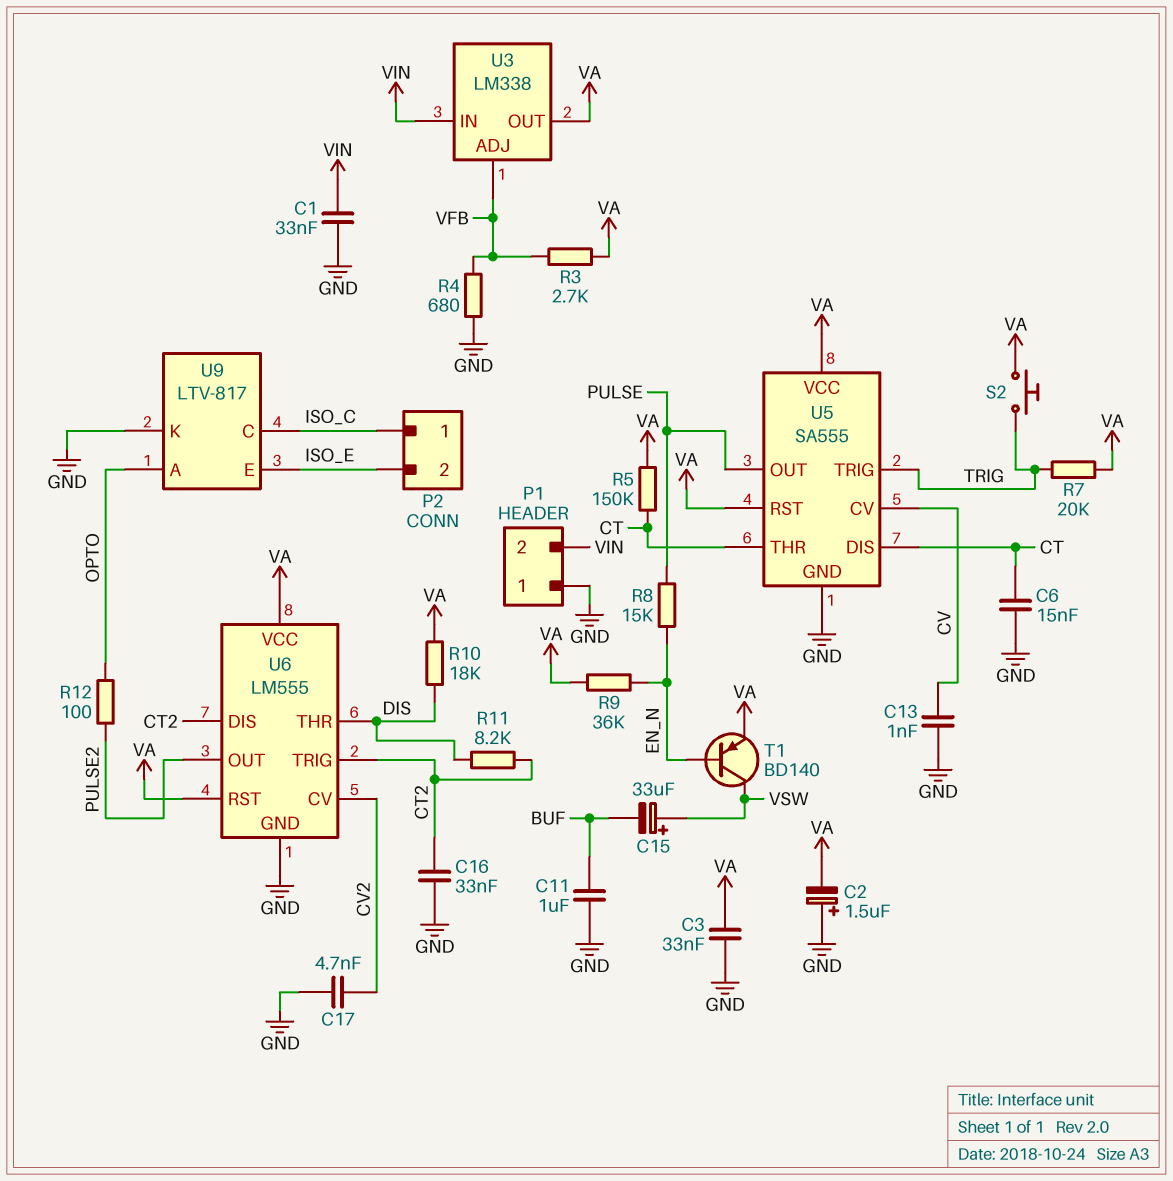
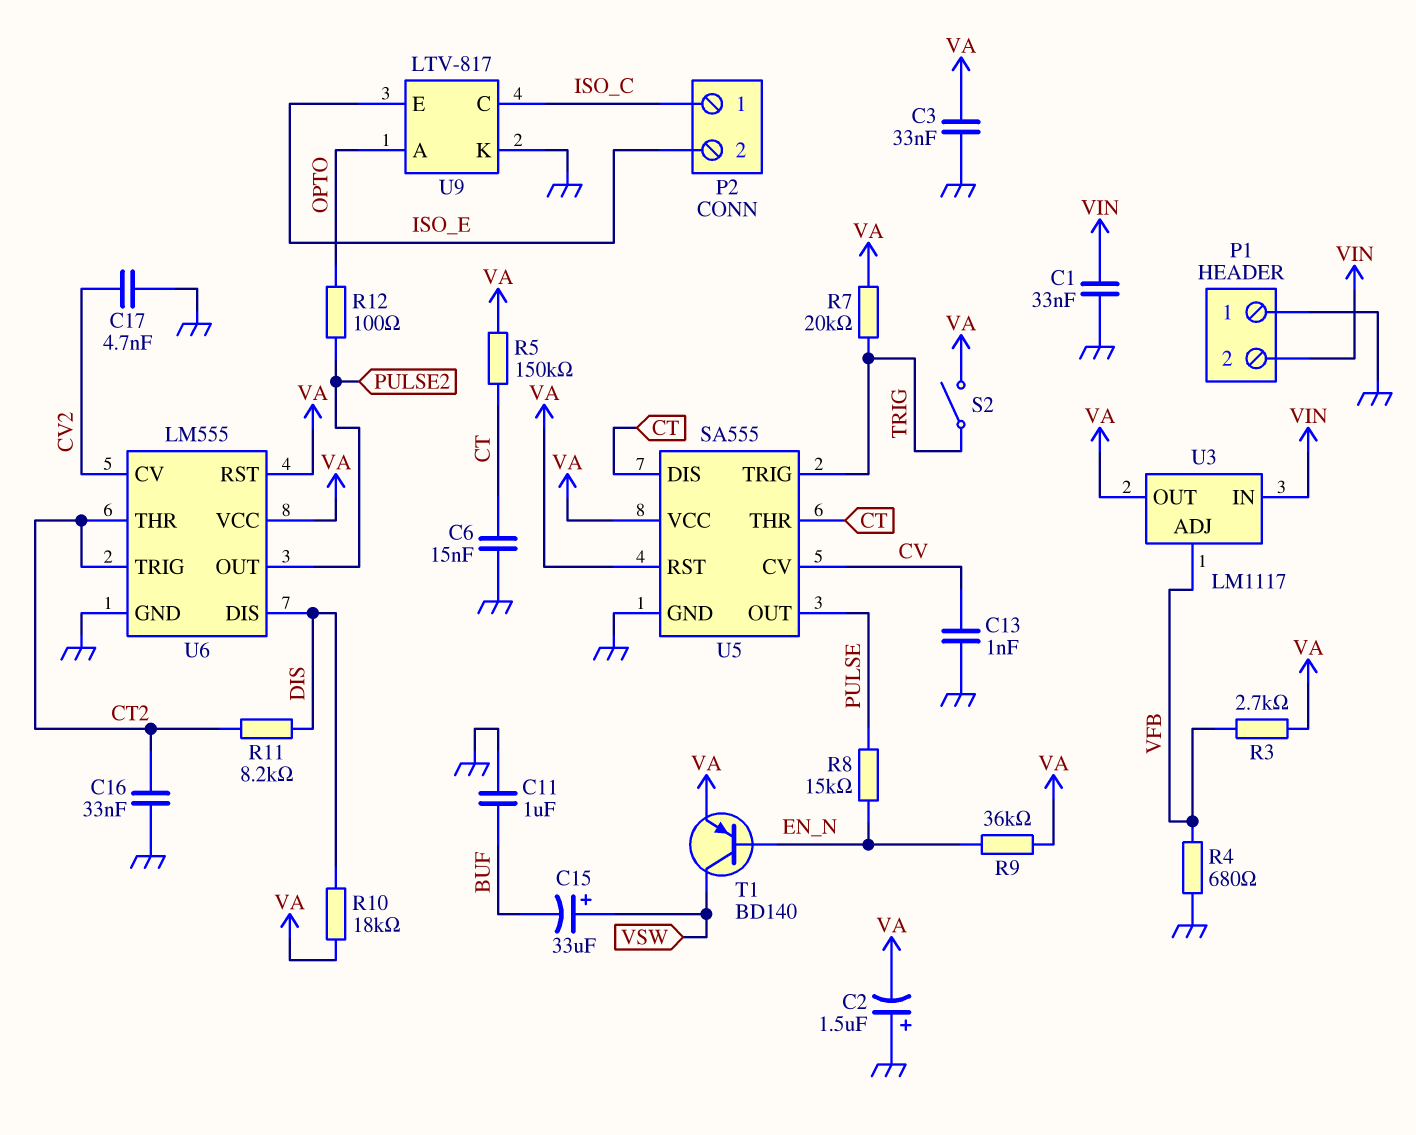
S2: button (TRIG, VA) -> switch (TRIG, VA)
U3: LM338 -> LM1117
U6 pin DIS: CT2 -> DIS
U6 pin THR: DIS -> CT2

